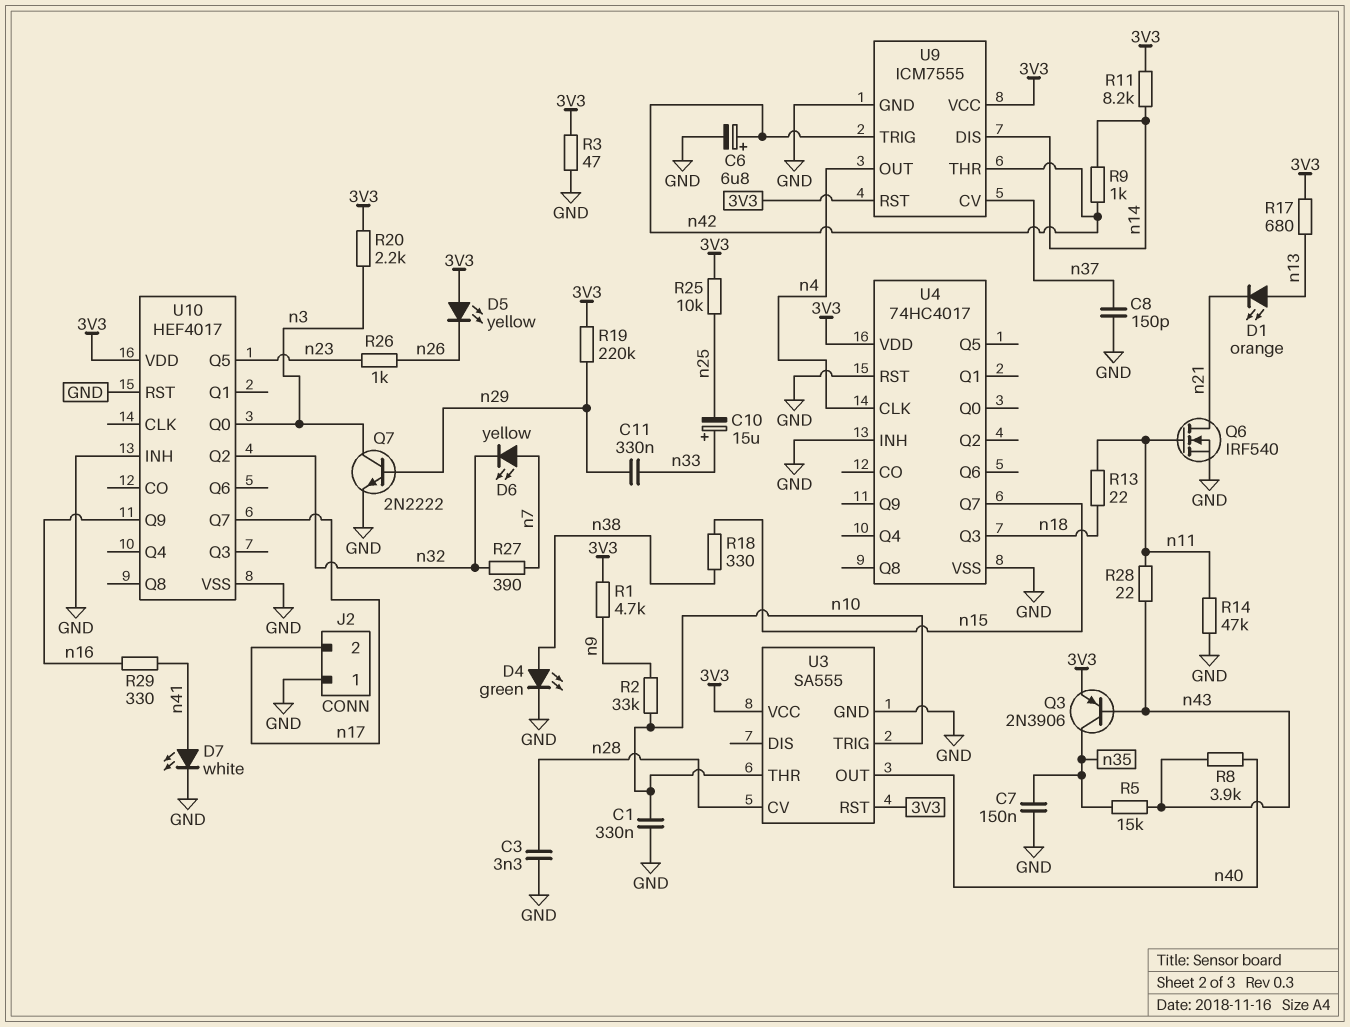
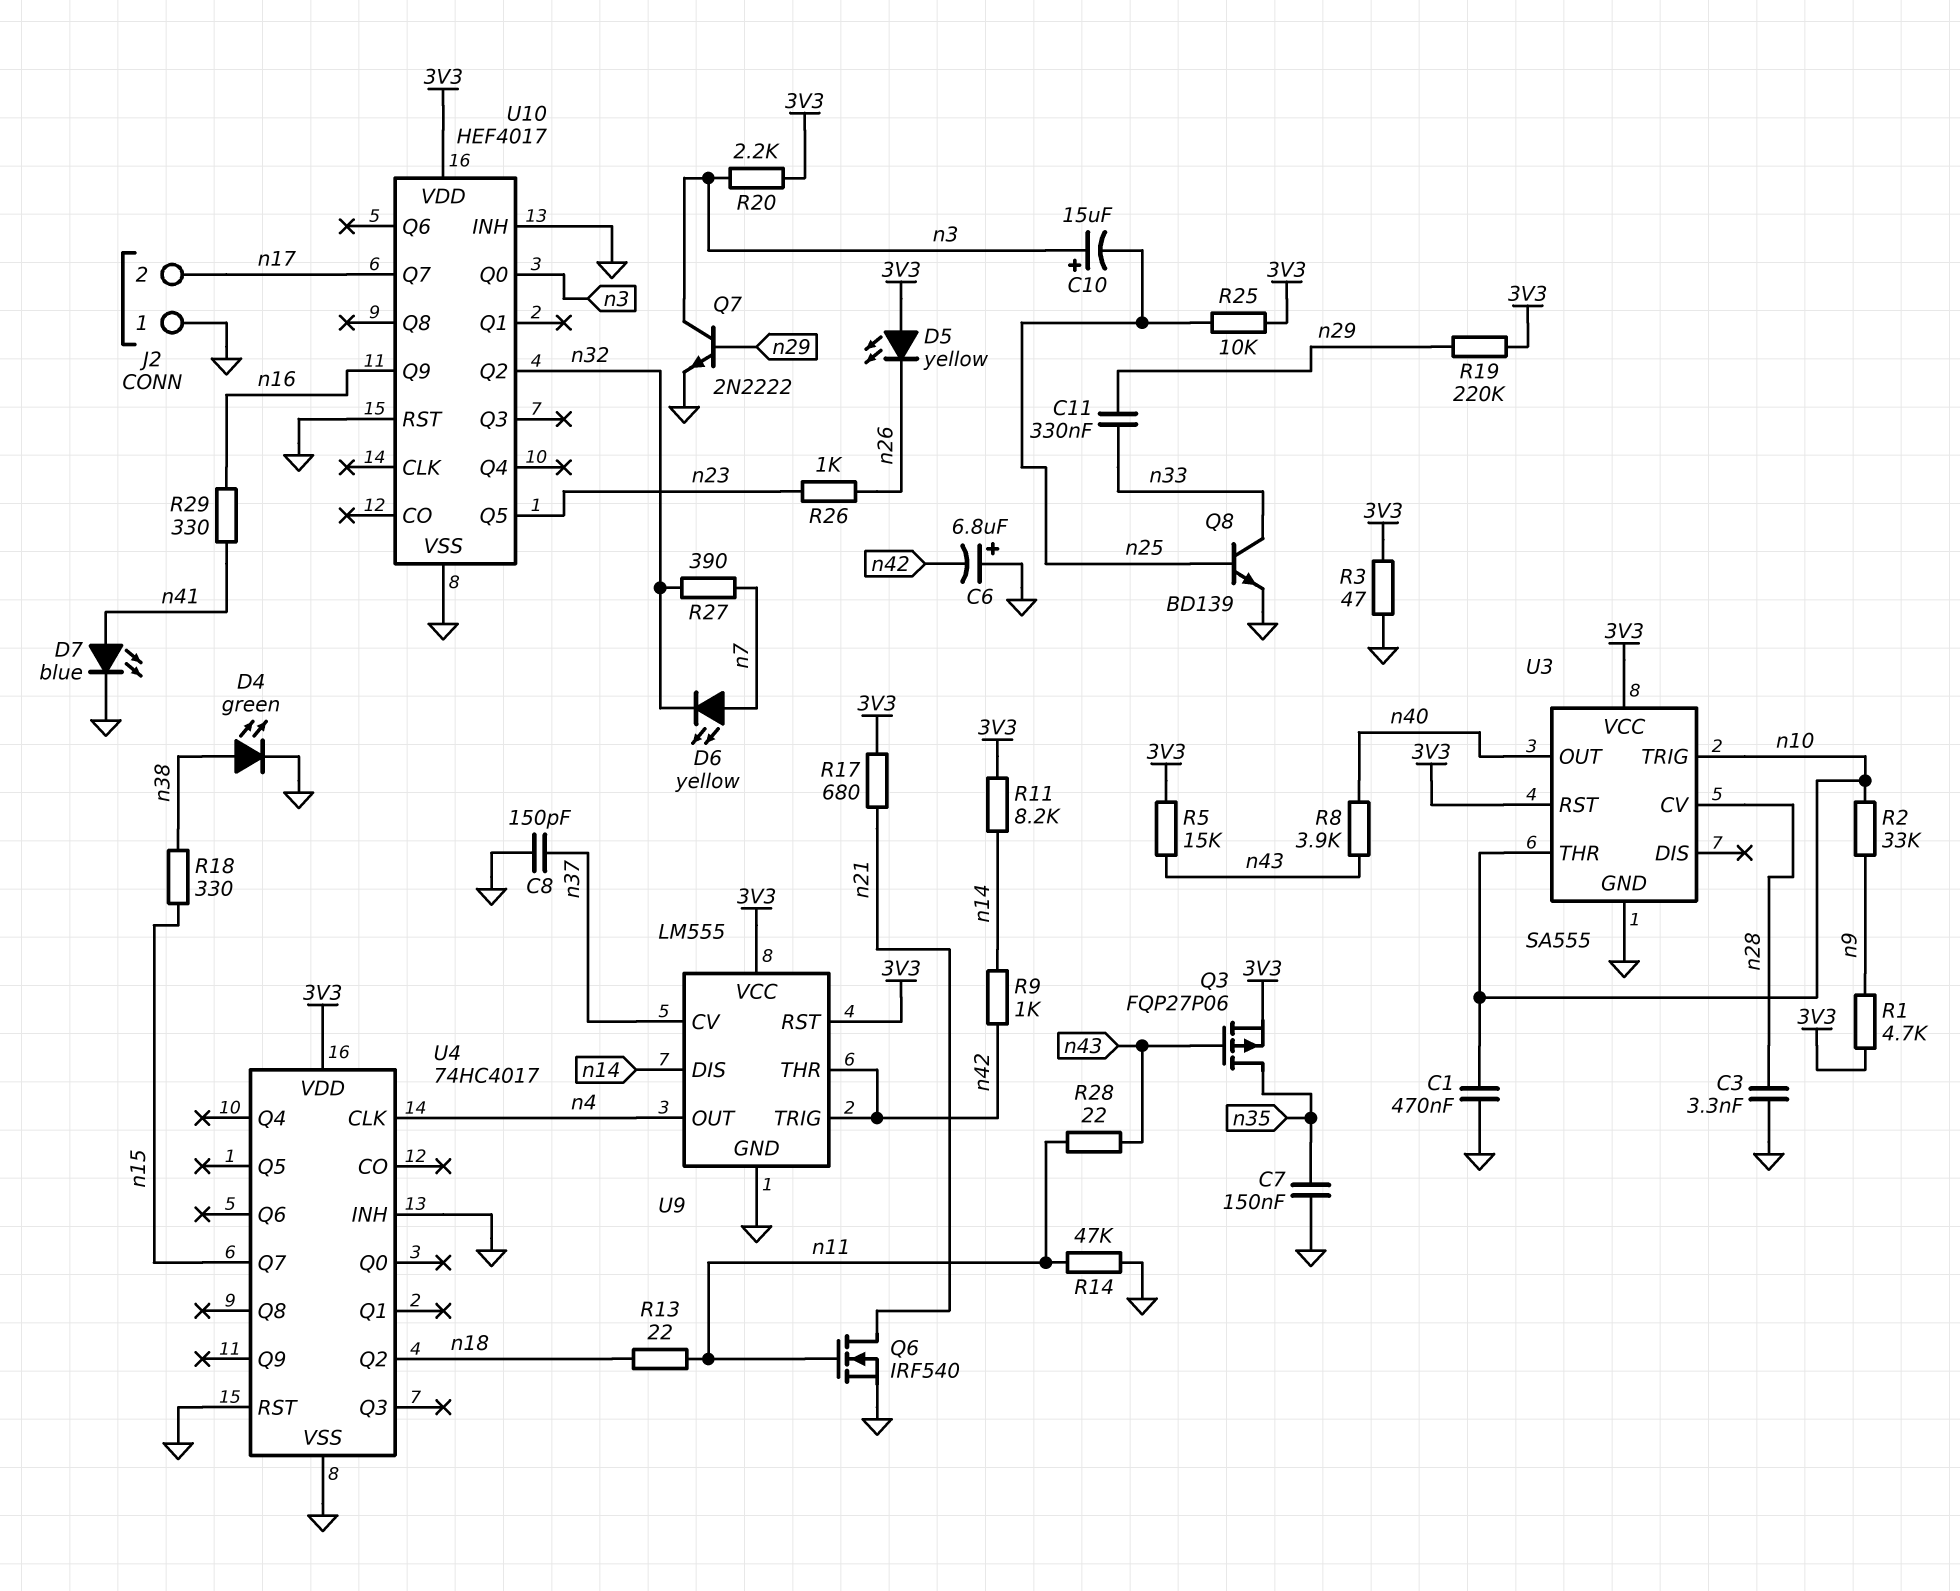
C1: 330nF (GND, n10) -> 470nF (GND, n10)
C6: 6.8uF (plus n42, minus GND) -> 6.8uF (plus GND, minus n42)
C10: 15uF (plus n33, minus n25) -> 15uF (plus n3, minus n25)
D1: LED orange (A n13, K n21) -> none
D7: LED white (A n41, K GND) -> LED blue (A n41, K GND)
Q3: PNP 2N3906 (B n43, C n35, E 3V3) -> PMOS FQP27P06 (G n43, D n35, S 3V3)
Q8: none -> NPN BD139 (B n25, C n33, E GND)
R5: 15k (n35, n43) -> 15k (3V3, n43)
R17: 680 (3V3, n13) -> 680 (3V3, n21)
U4 pin Q2: none -> n18
U4 pin Q3: n18 -> none
U9: ICM7555 -> LM555

